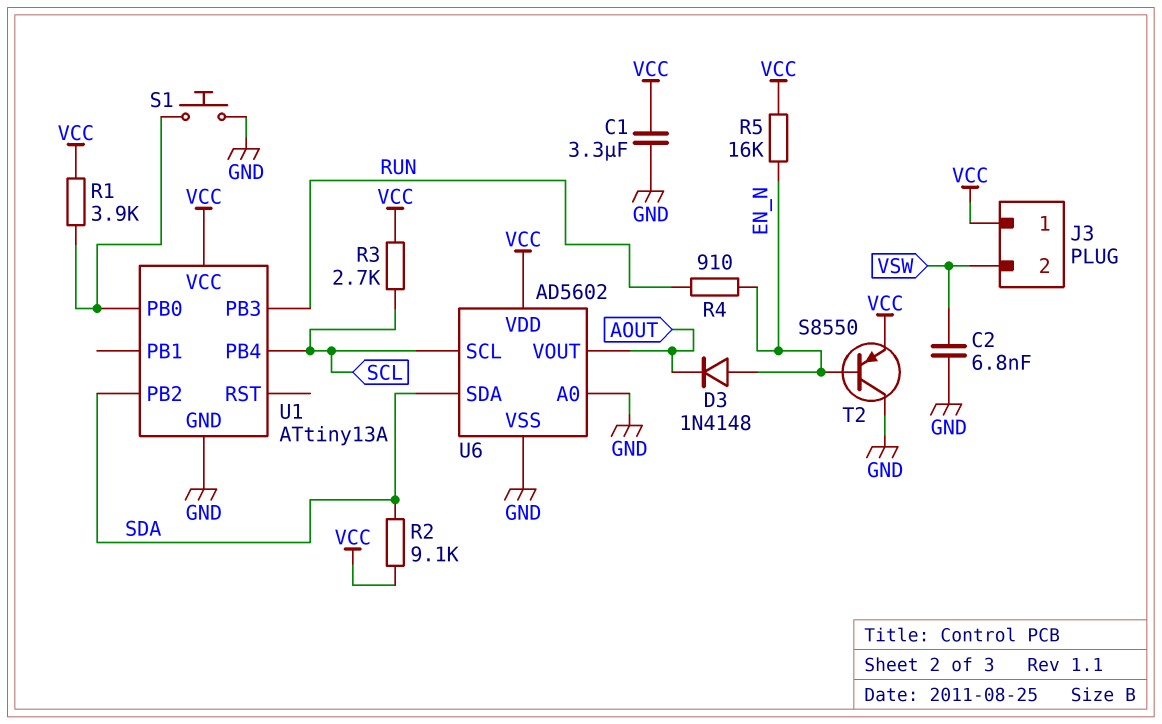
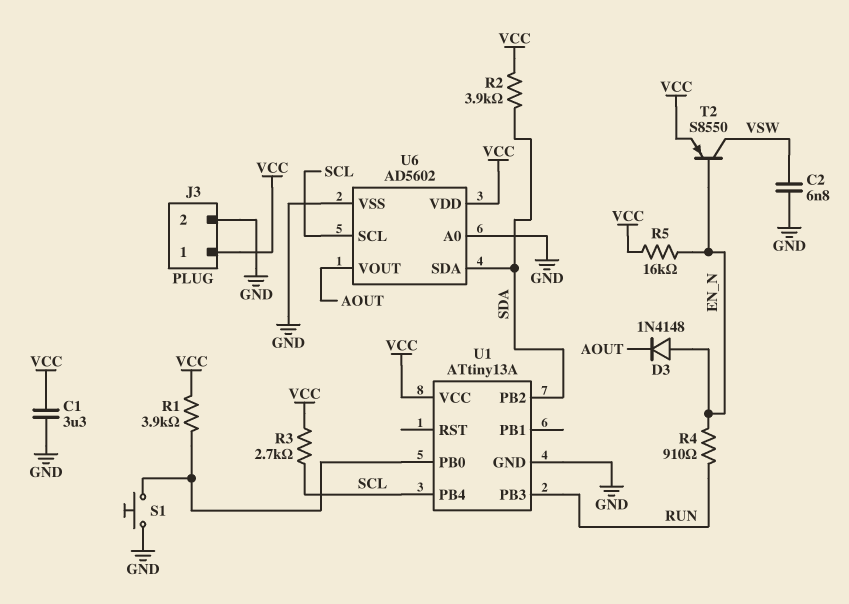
J3 pin 2: VSW -> GND
R2: 9.1k (SDA, VCC) -> 3.9k (SDA, VCC)
T2: PNP S8550 (B EN_N, C GND, E VCC) -> PNP S8550 (B EN_N, C VSW, E VCC)

